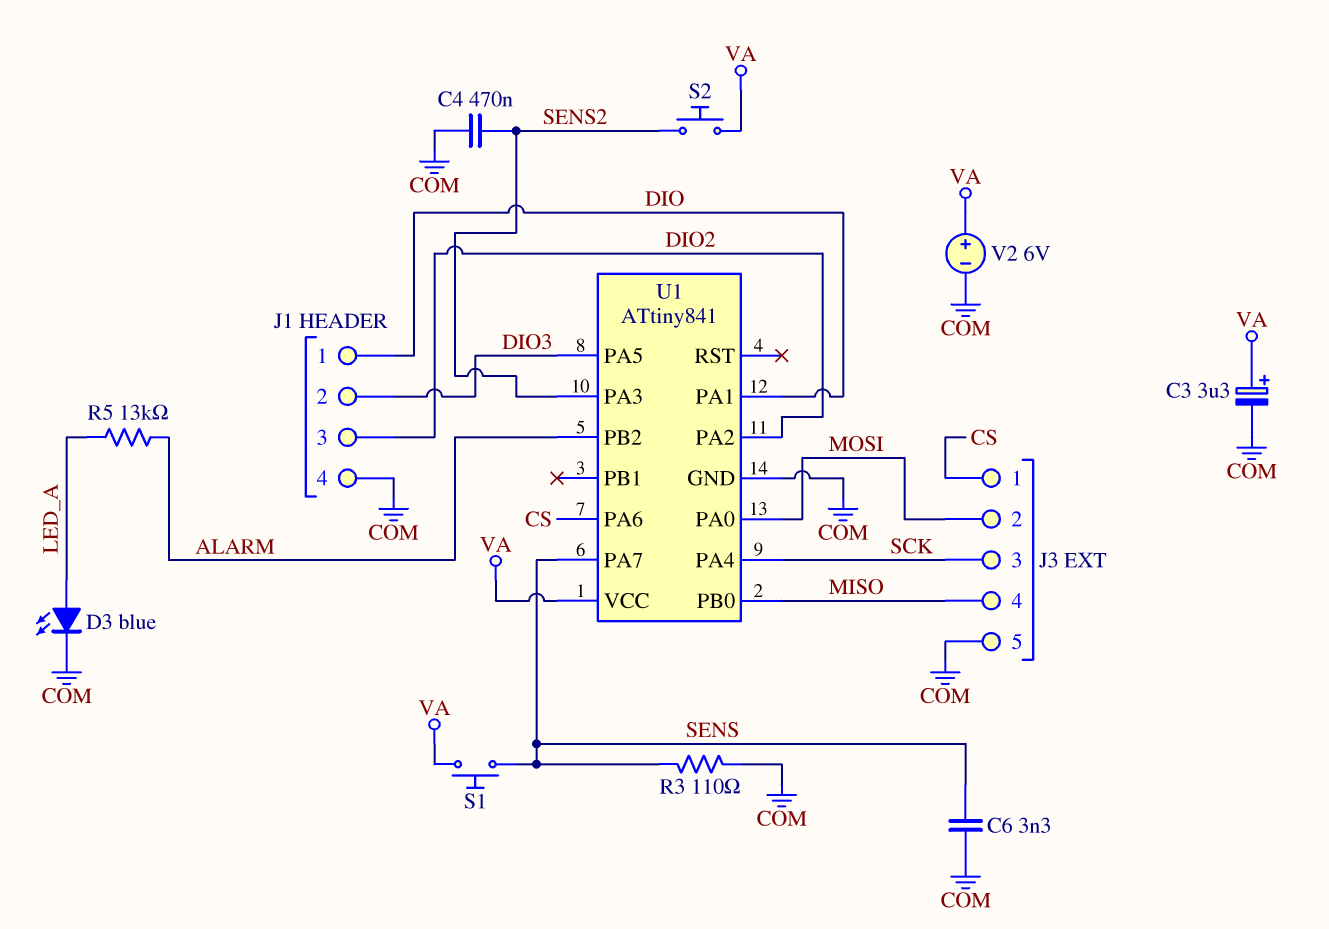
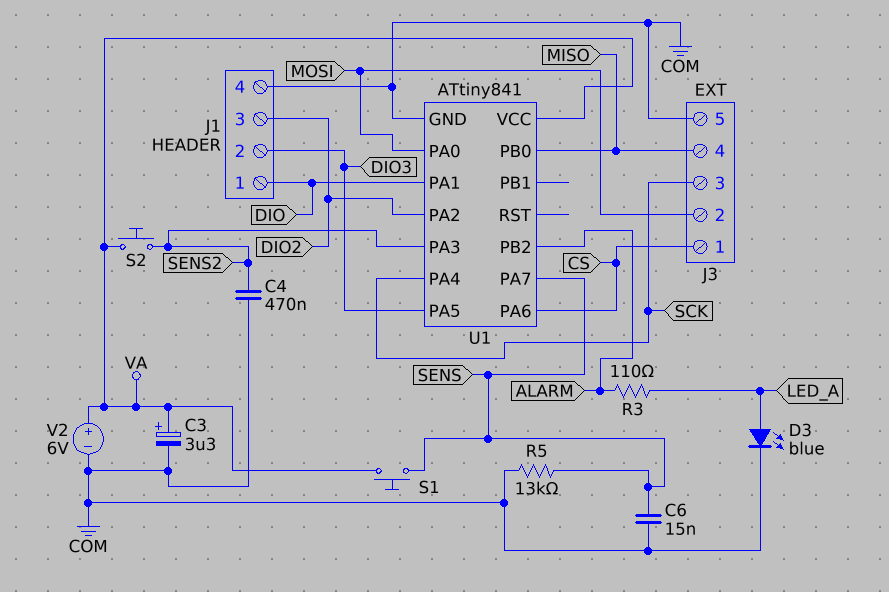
C6: 3.3nF (COM, SENS) -> 15nF (COM, SENS)
R3: 110 (COM, SENS) -> 110 (ALARM, LED_A)
R5: 13k (ALARM, LED_A) -> 13k (COM, SENS)

